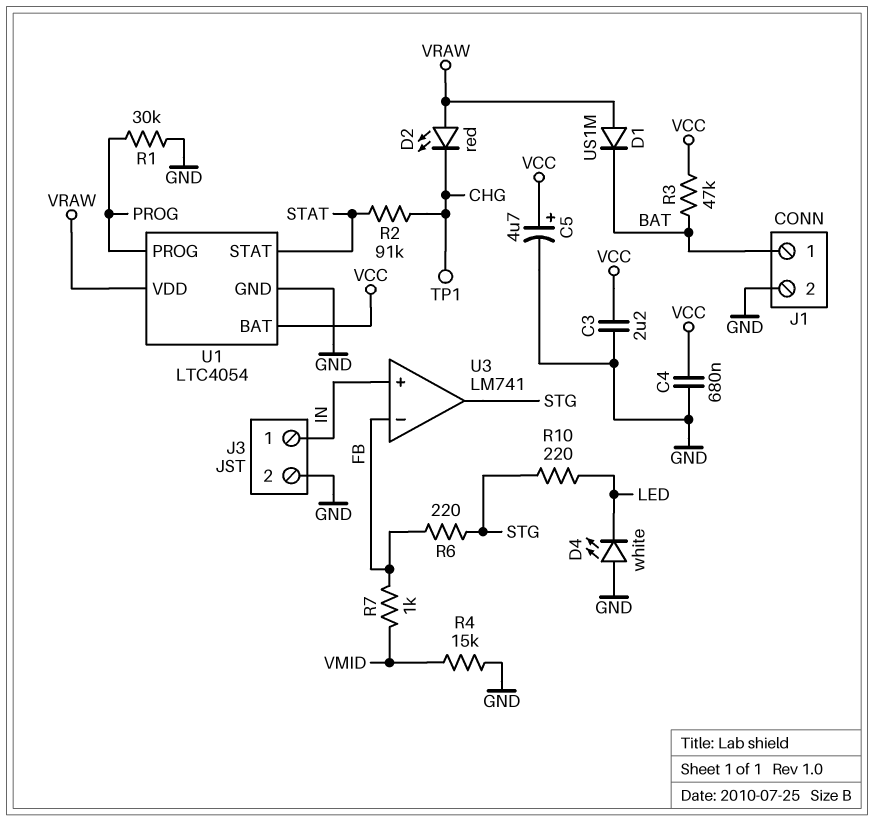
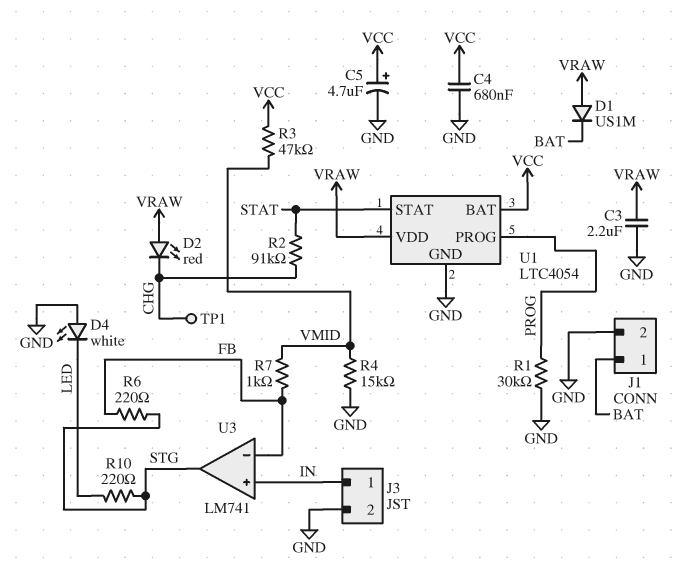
C3: 2.2uF (GND, VCC) -> 2.2uF (GND, VRAW)
R3: 47k (BAT, VCC) -> 47k (VCC, VMID)

